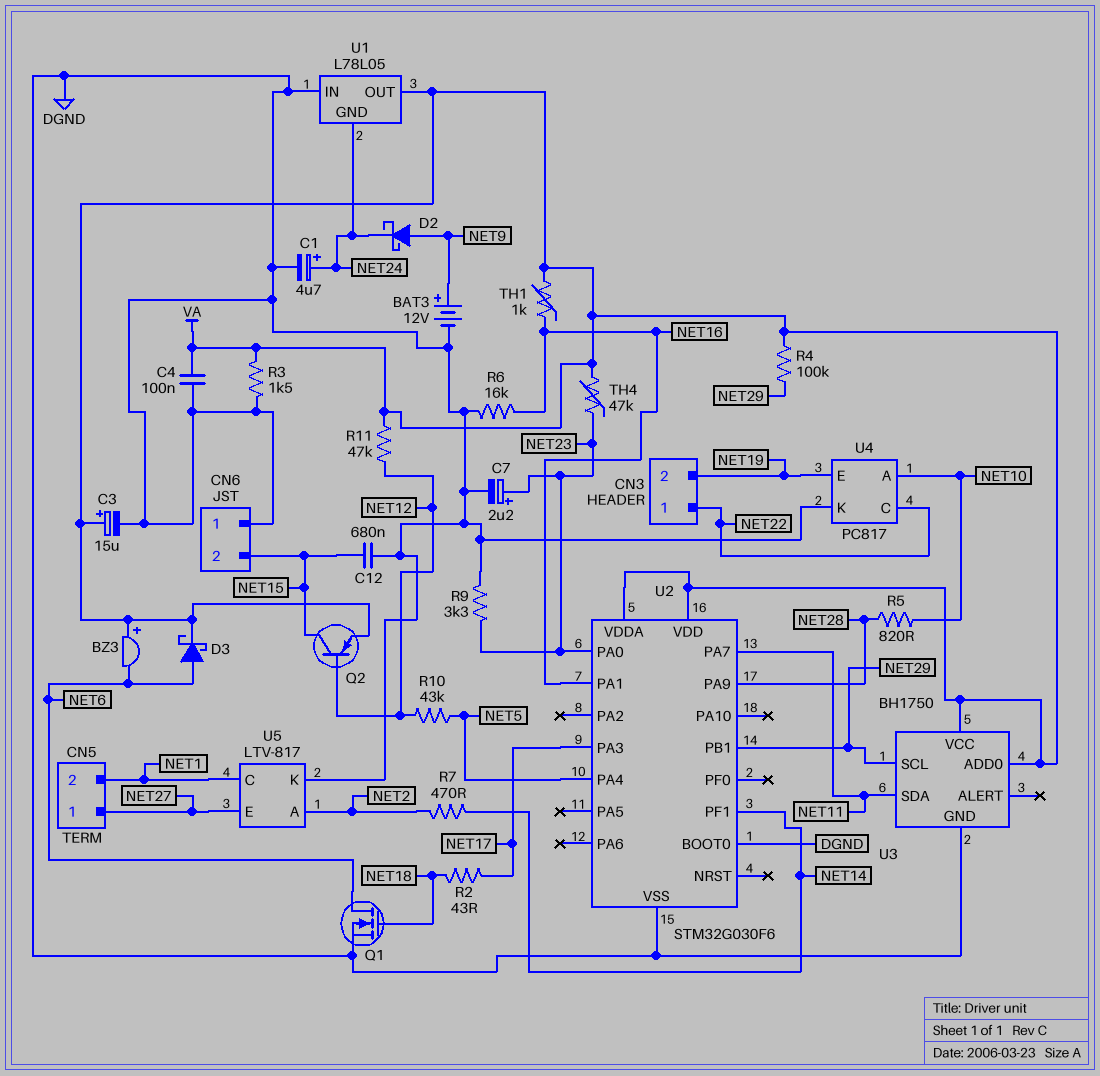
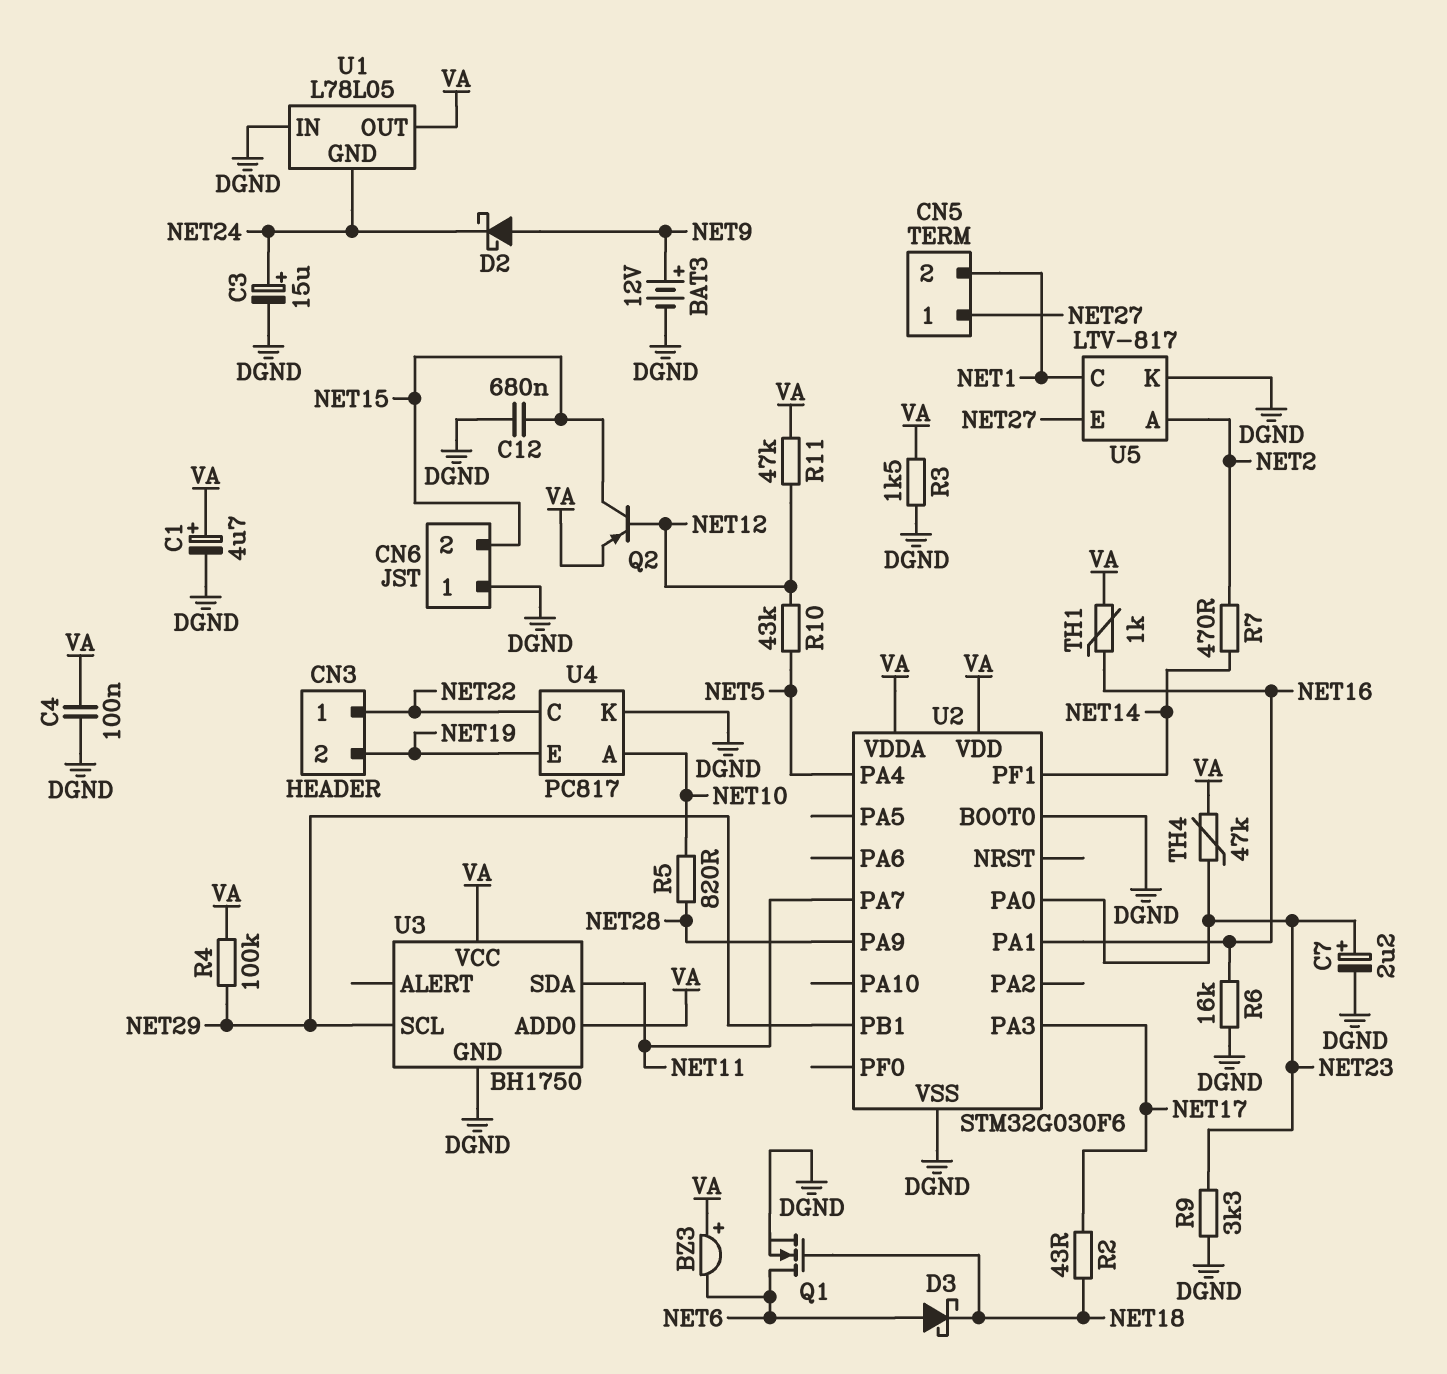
C1: 4.7uF (plus NET24, minus DGND) -> 4.7uF (plus VA, minus DGND)
C3: 15uF (plus VA, minus DGND) -> 15uF (plus NET24, minus DGND)
D3: schottky (A NET6, K VA) -> schottky (A NET6, K NET18)

